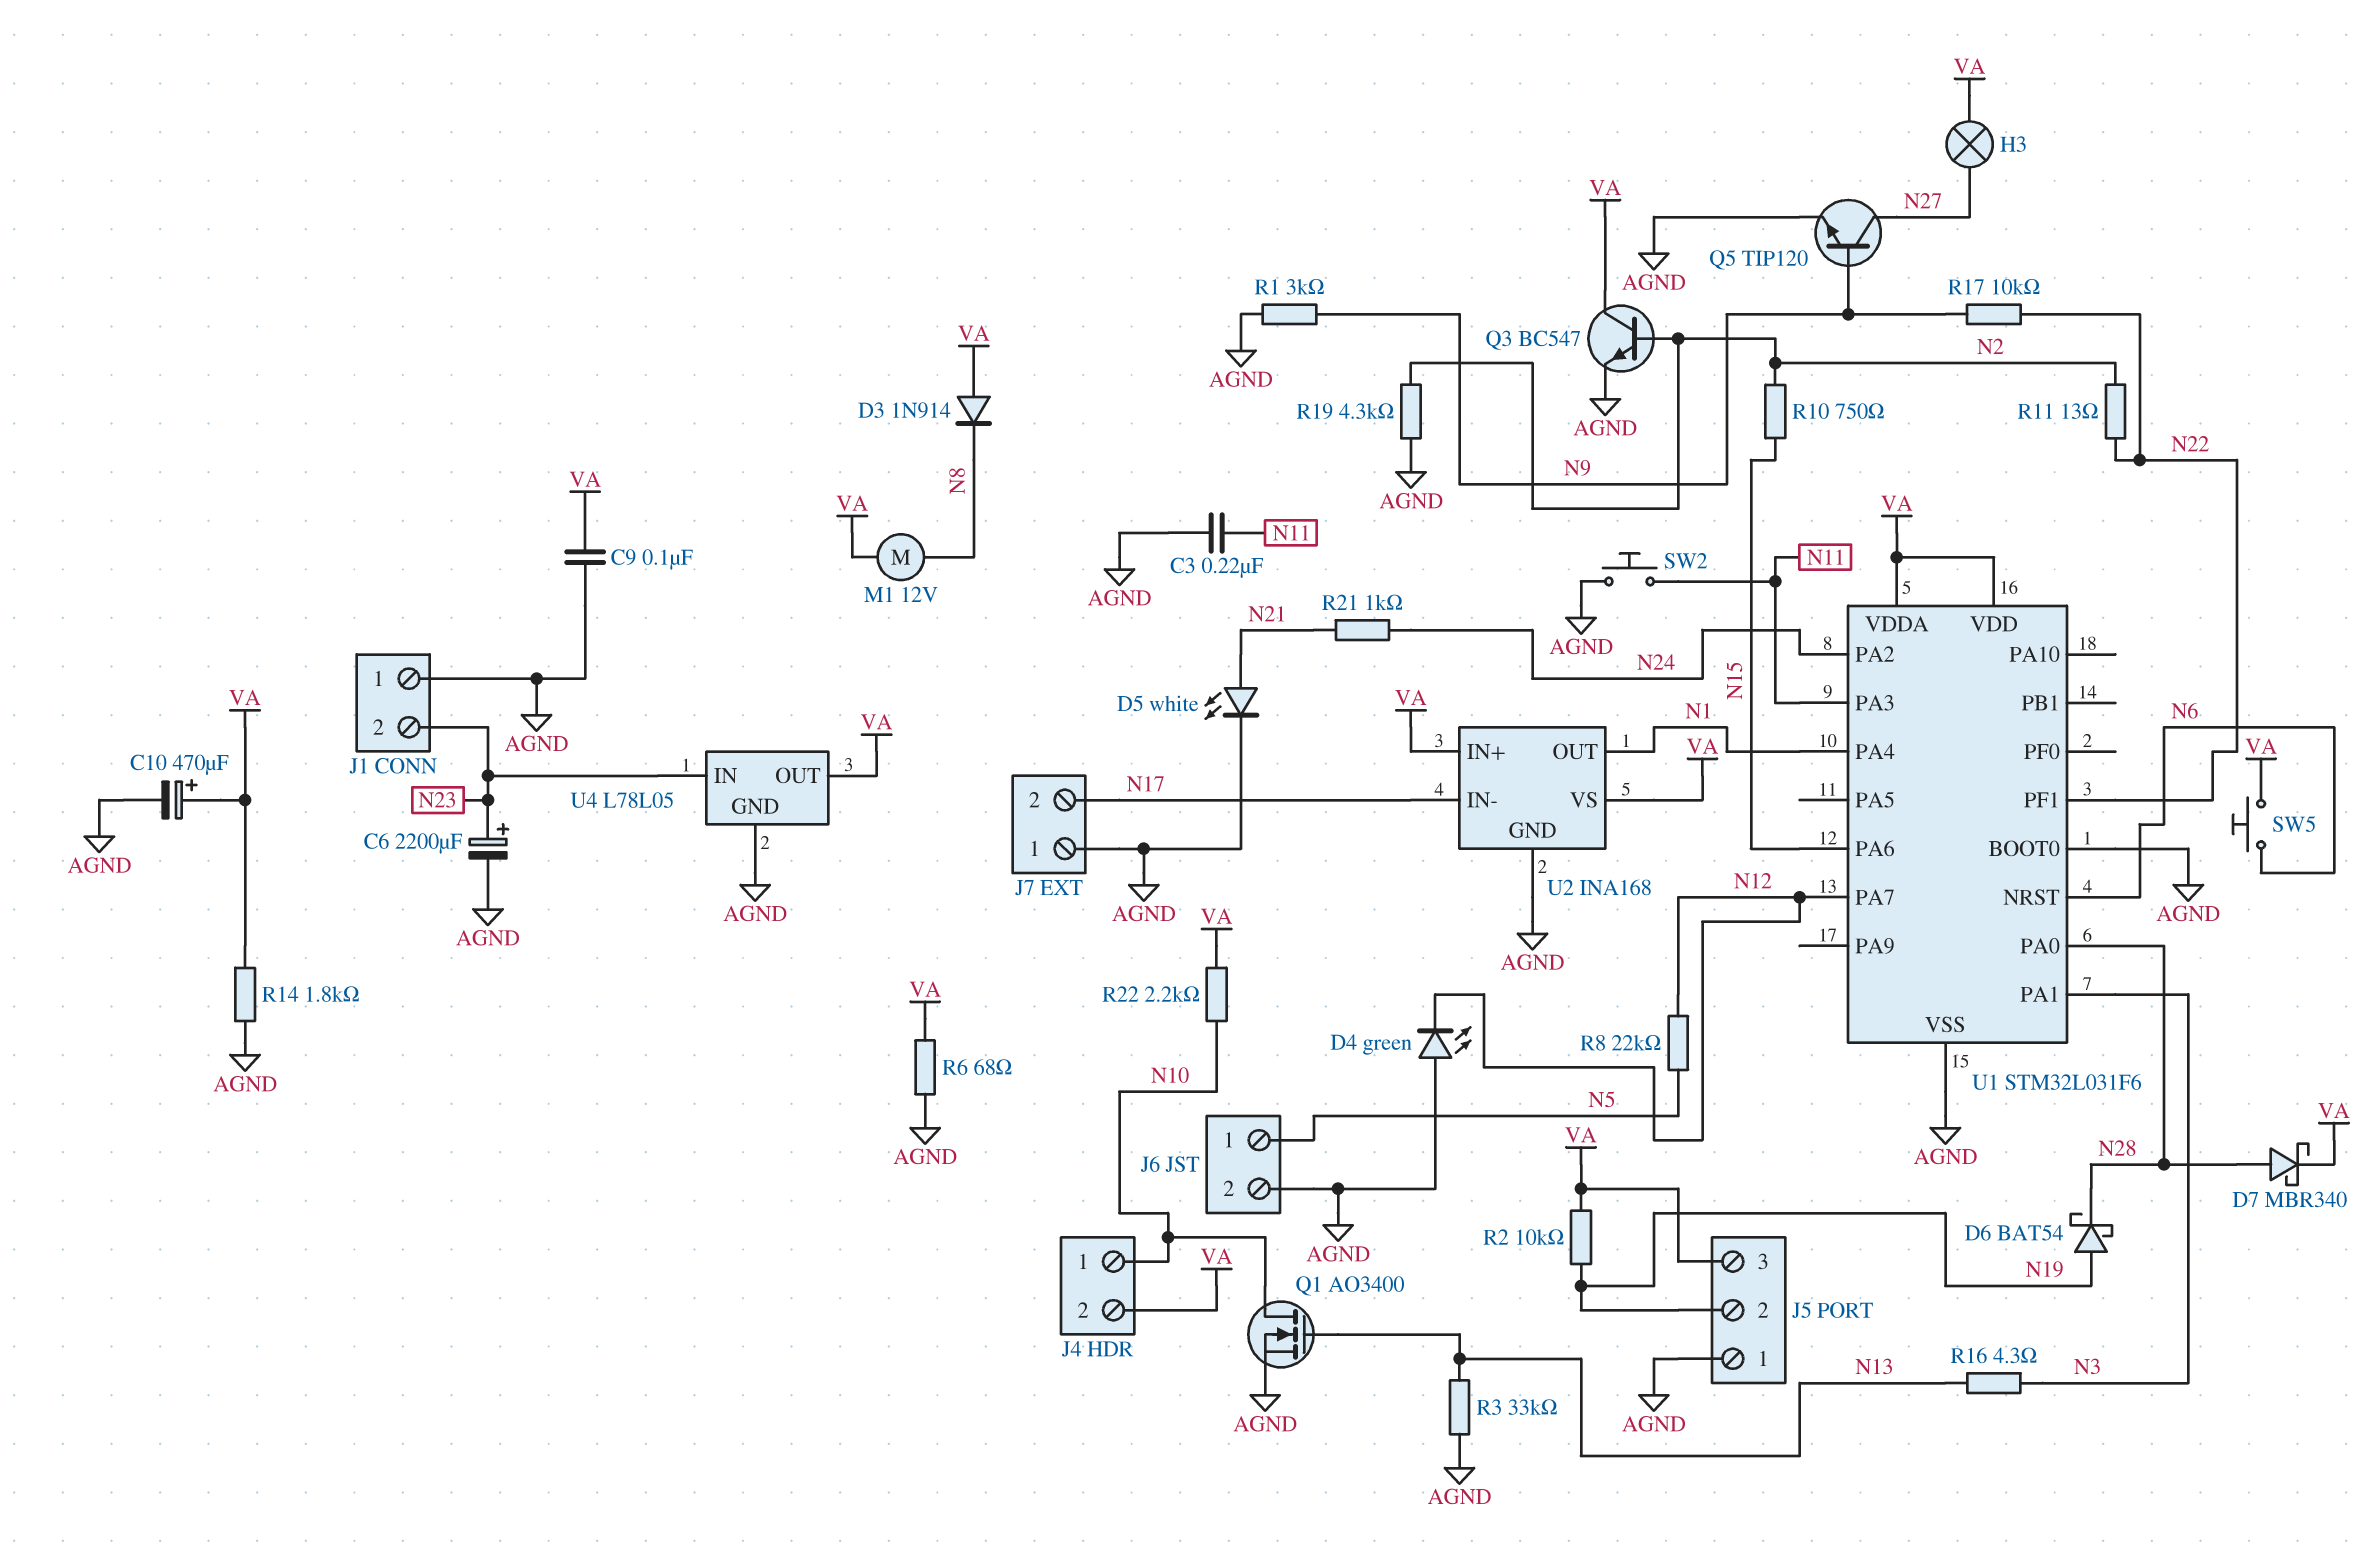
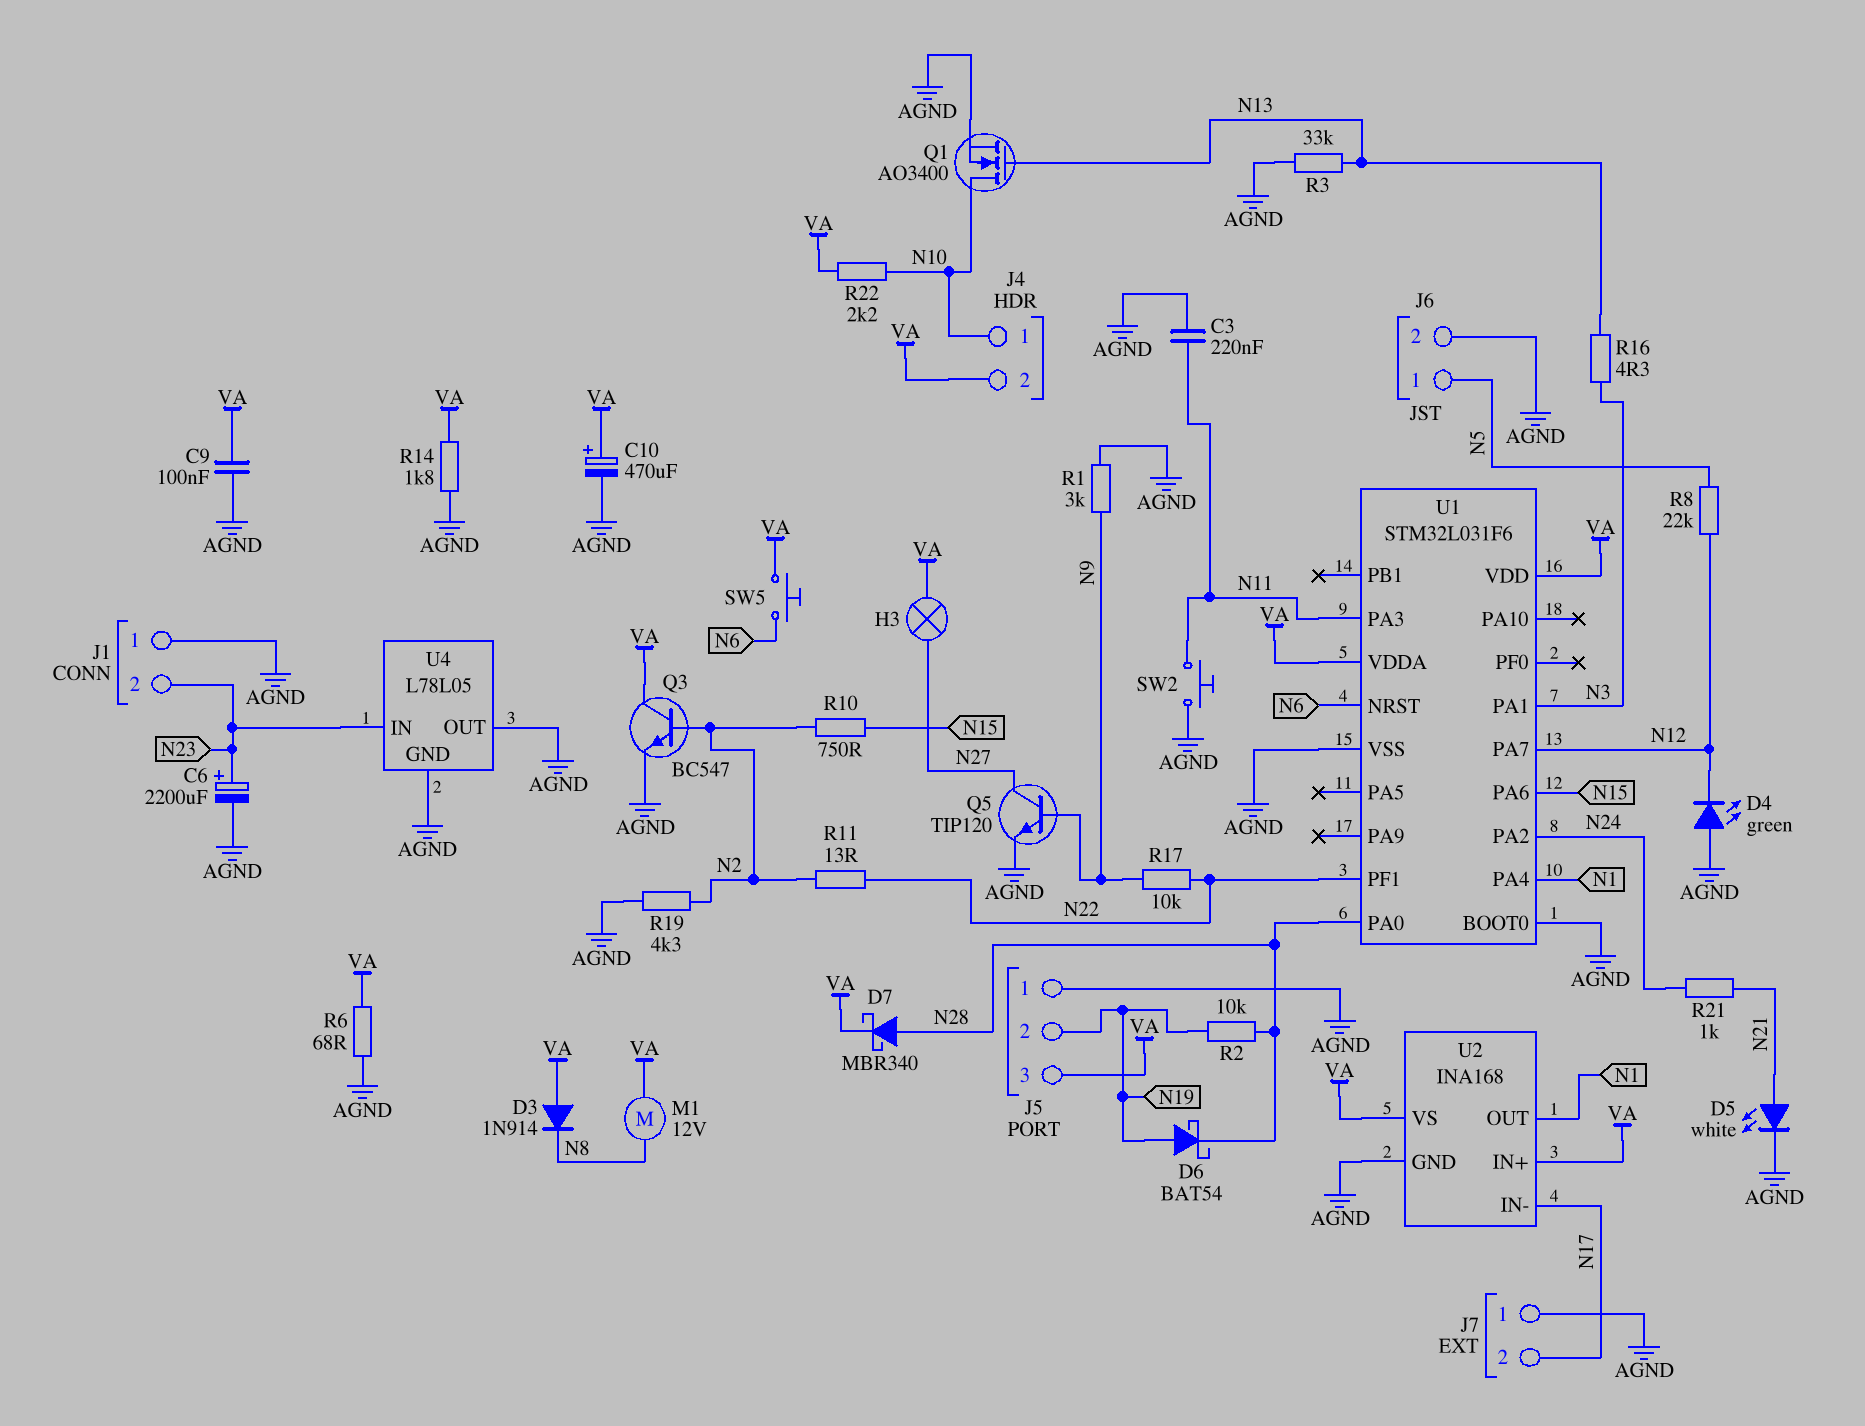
R2: 10k (N19, VA) -> 10k (N19, N28)
U4 pin OUT: VA -> AGND

